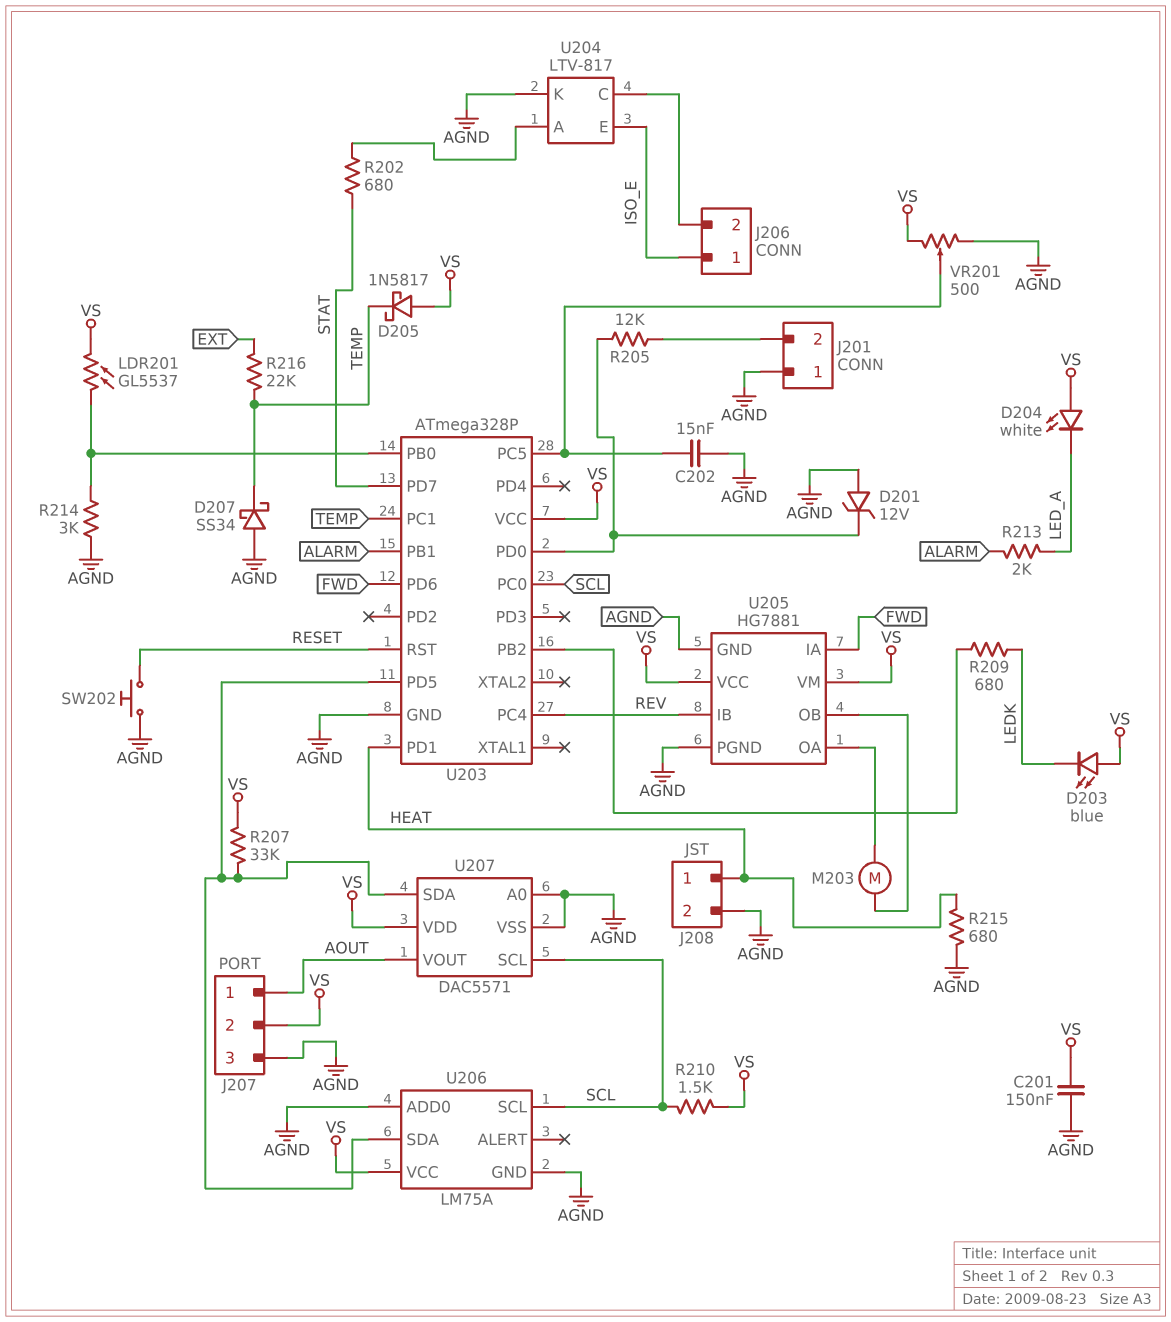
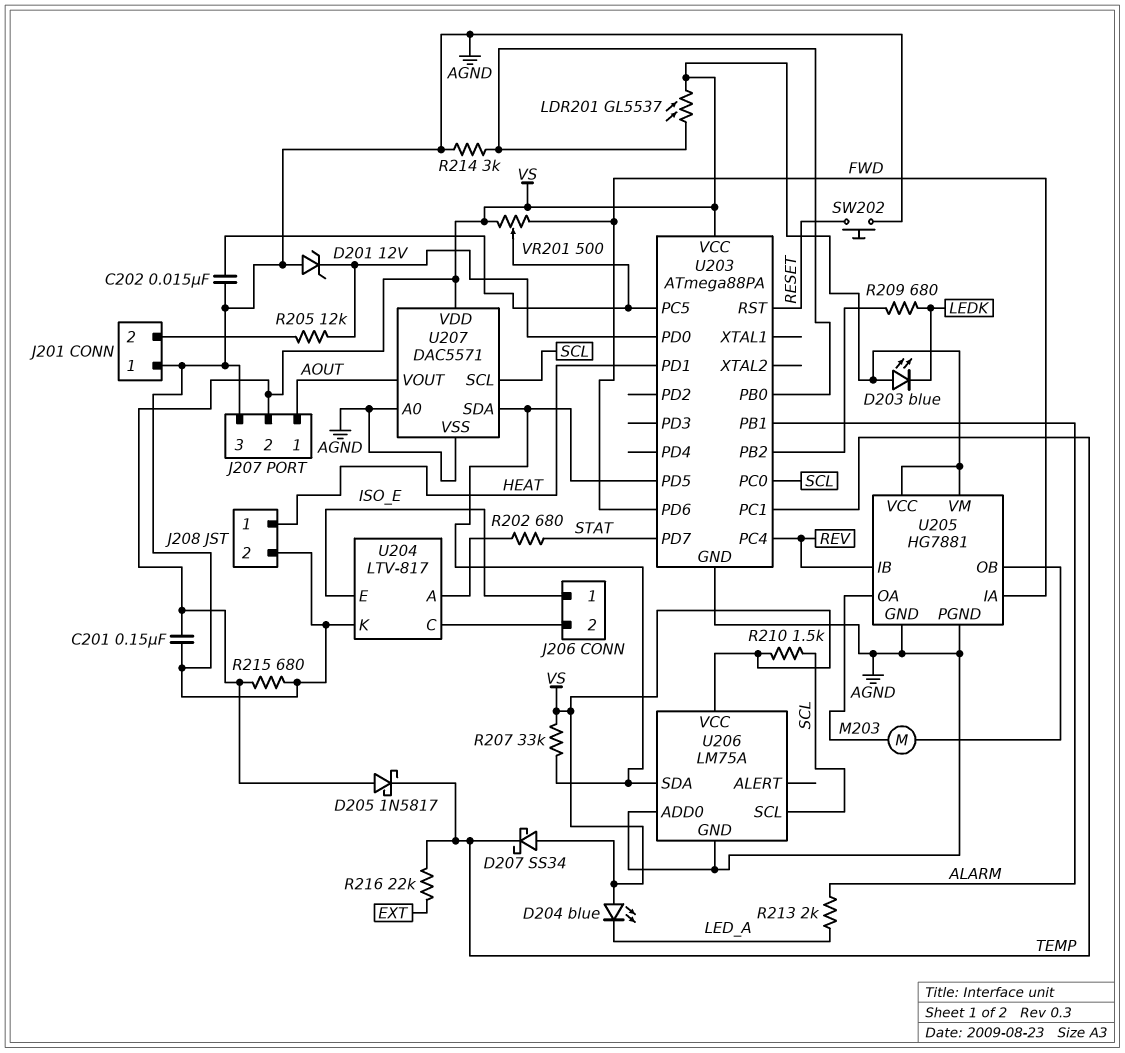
D204: LED white (A VS, K LED_A) -> LED blue (A VS, K LED_A)
D207: schottky SS34 (A AGND, K TEMP) -> schottky SS34 (A VS, K TEMP)
R215: 680 (AGND, HEAT) -> 680 (AGND, VS)
U203: ATmega328P -> ATmega88PA
VR201: 500 (AGND, VS, wiper U203/PC5) -> 500 (FWD, VS, wiper U203/PC5)

